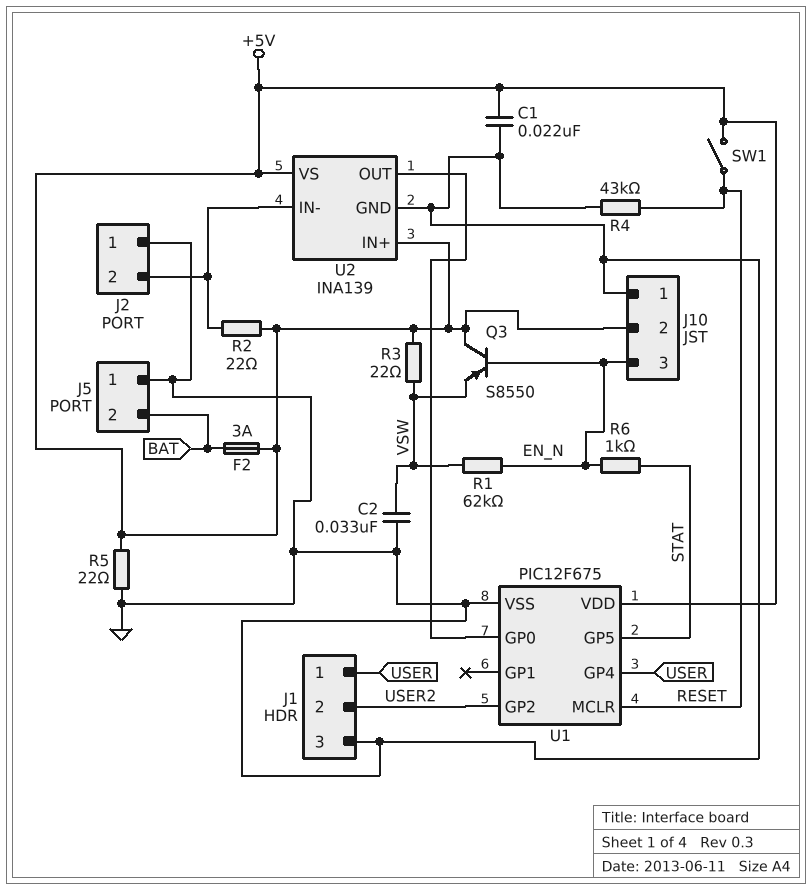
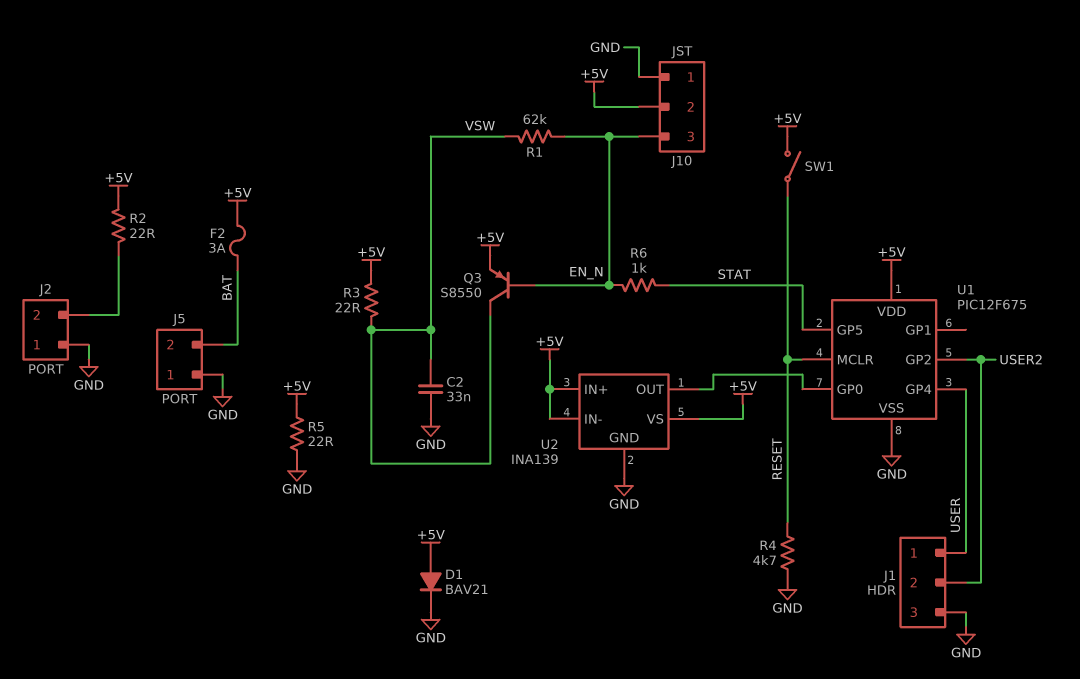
C1: 22nF (+5V, GND) -> none
D1: none -> diode BAV21 (A +5V, K GND)
Q3: PNP S8550 (B EN_N, C +5V, E VSW) -> PNP S8550 (B EN_N, C VSW, E +5V)
R4: 43k (GND, RESET) -> 4.7k (GND, RESET)
U2 pin IN-: J2/2 -> +5V

